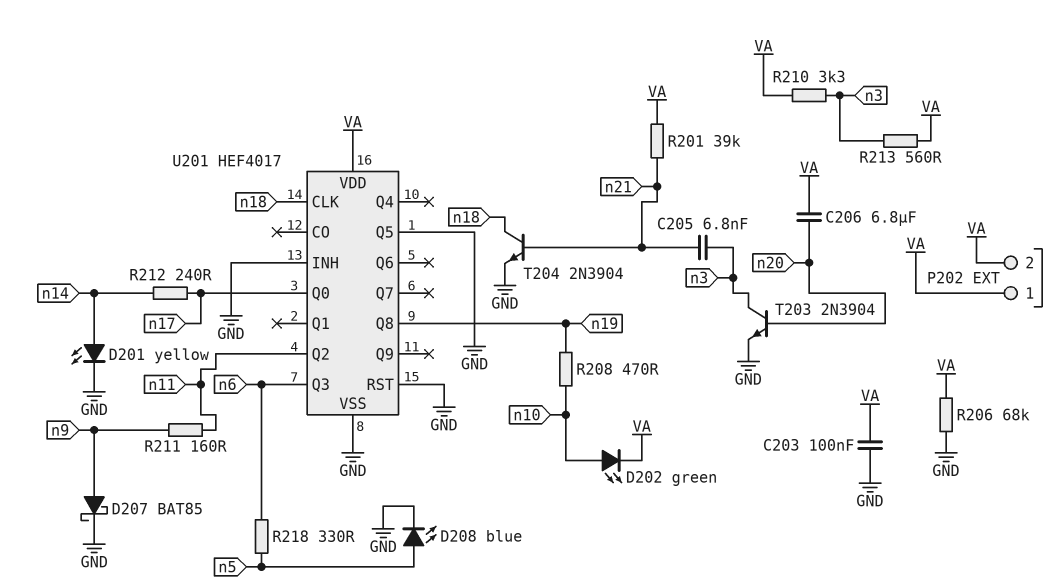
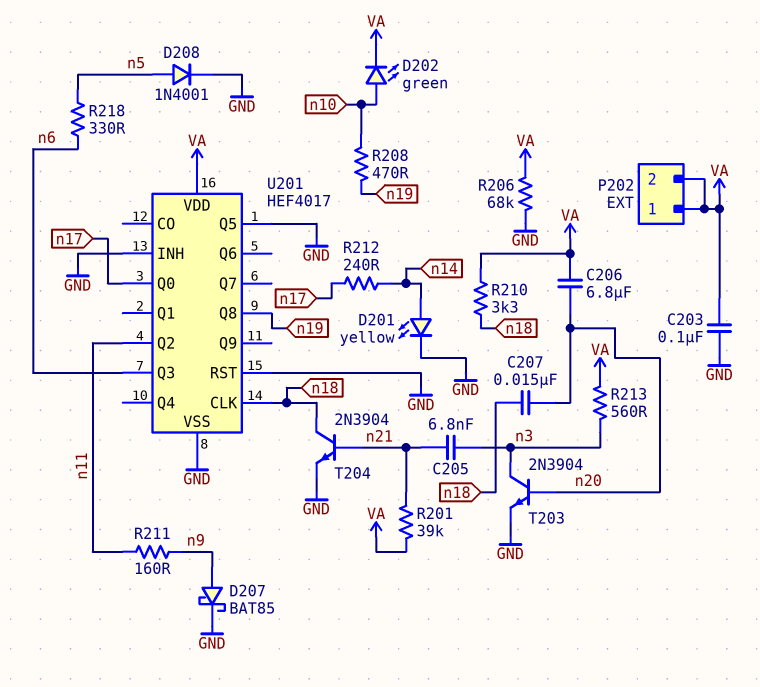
C207: none -> 15nF (n18, n20)
D208: LED blue (A n5, K GND) -> diode 1N4001 (A n5, K GND)
R210: 3.3k (VA, n3) -> 3.3k (VA, n18)

